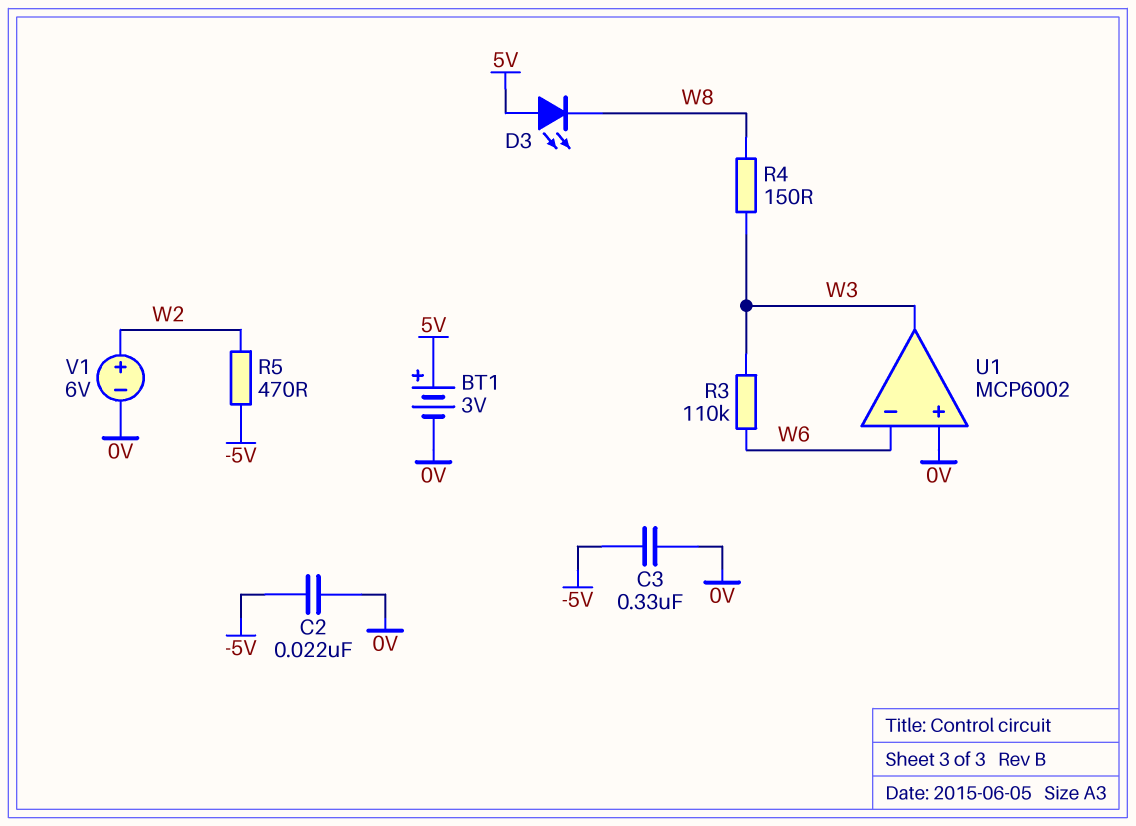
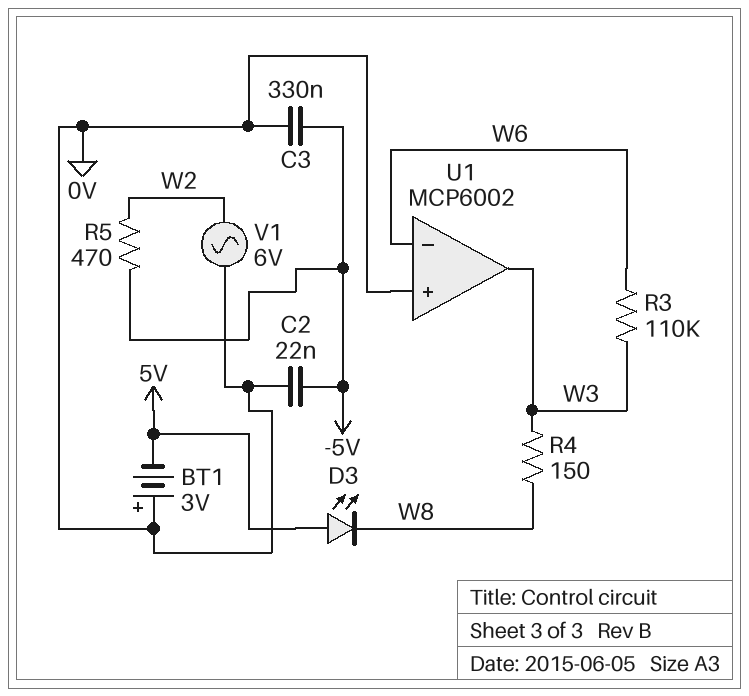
BT1: 3V (plus 5V, minus 0V) -> 3V (plus 0V, minus 5V)
V1: 6V (plus W2, minus 0V) -> AC 6V (0V, W2)

